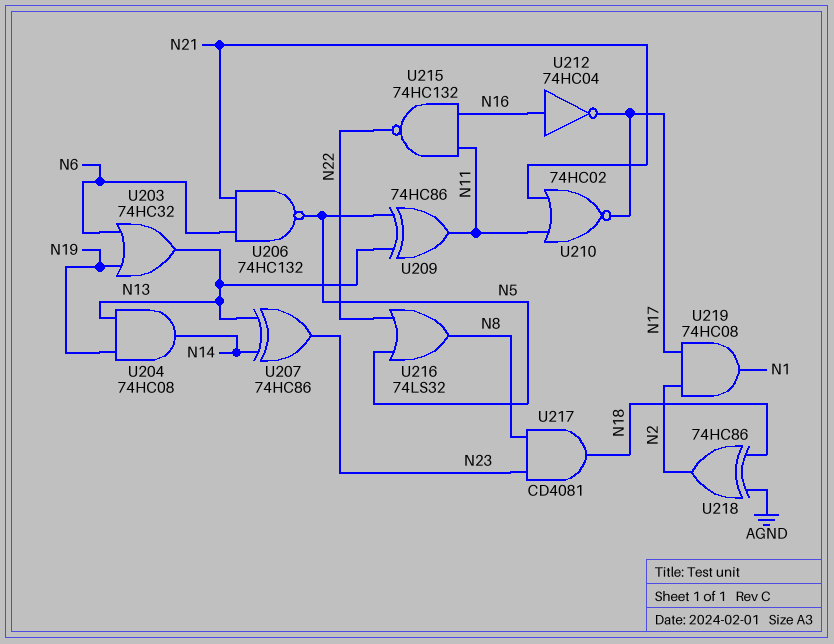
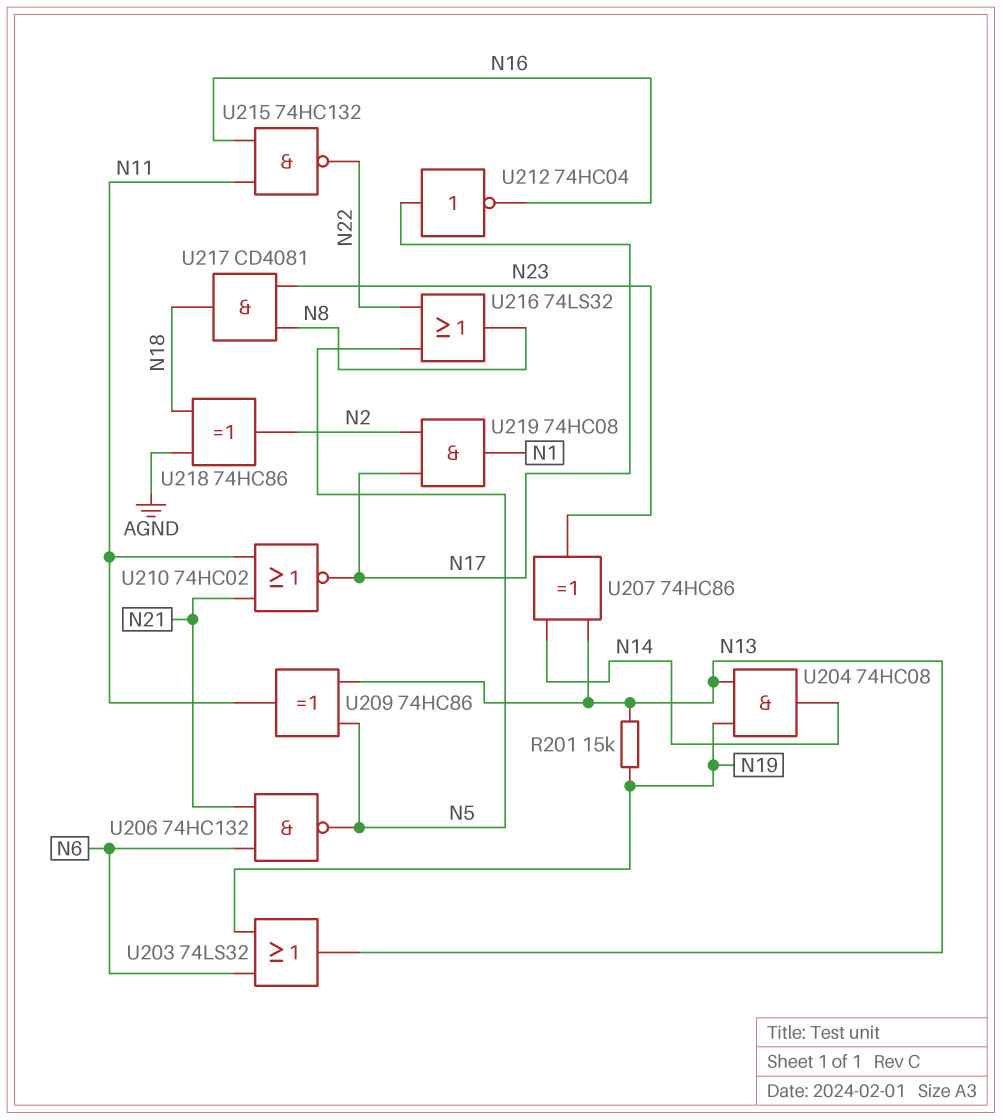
R201: none -> 15k (N13, N19)
U203: OR 74HC32 (in N6, in N19, out N13) -> OR 74LS32 (in N6, in N19, out N13)
U212: NOT 74HC04 (in N16, out N17) -> NOT 74HC04 (in N17, out N16)

